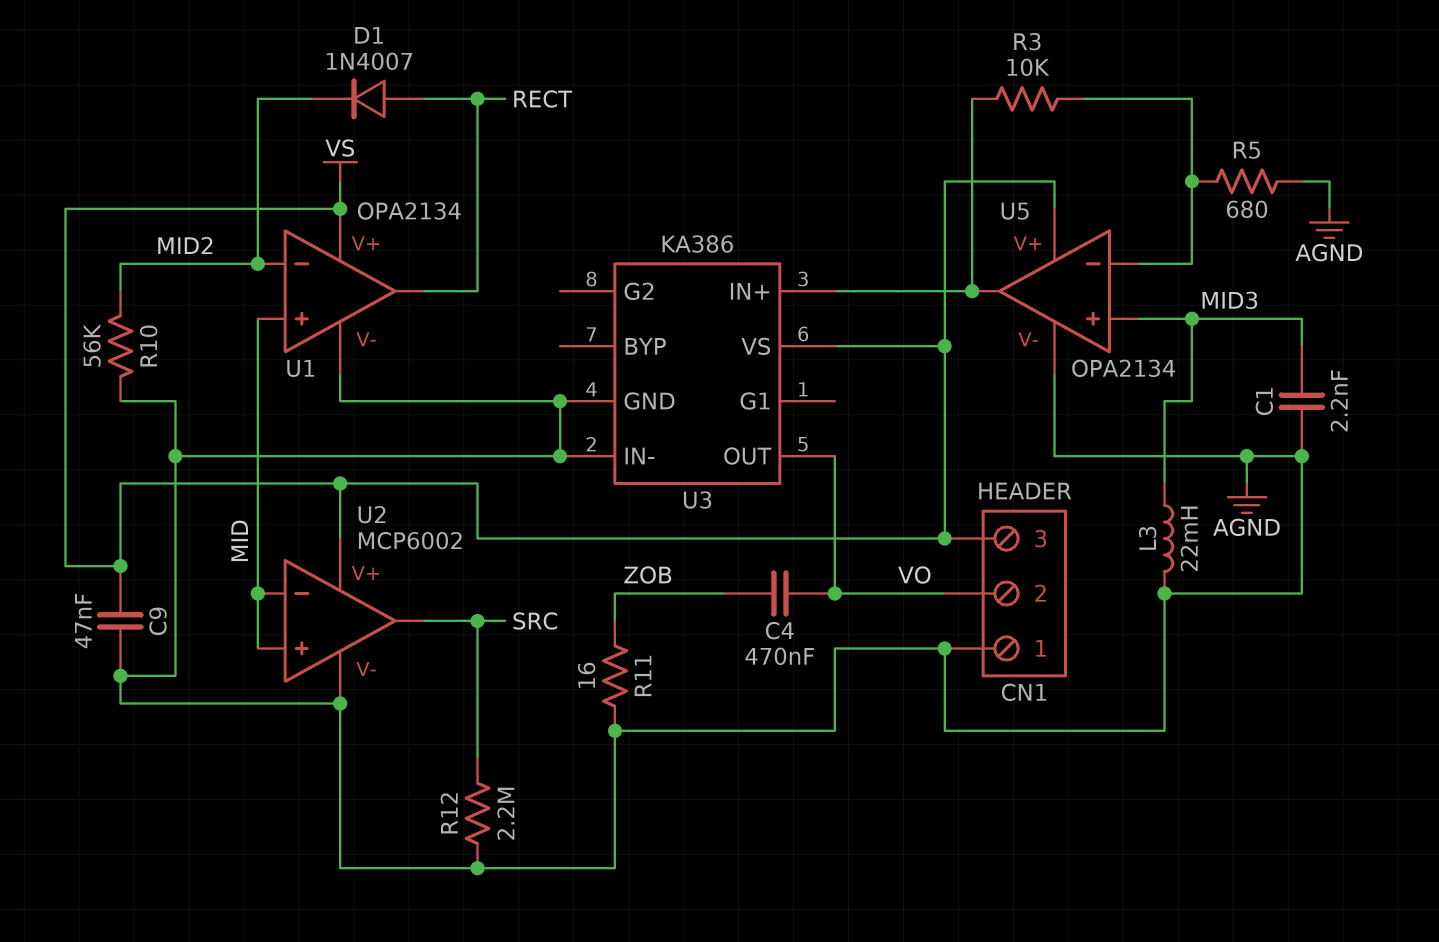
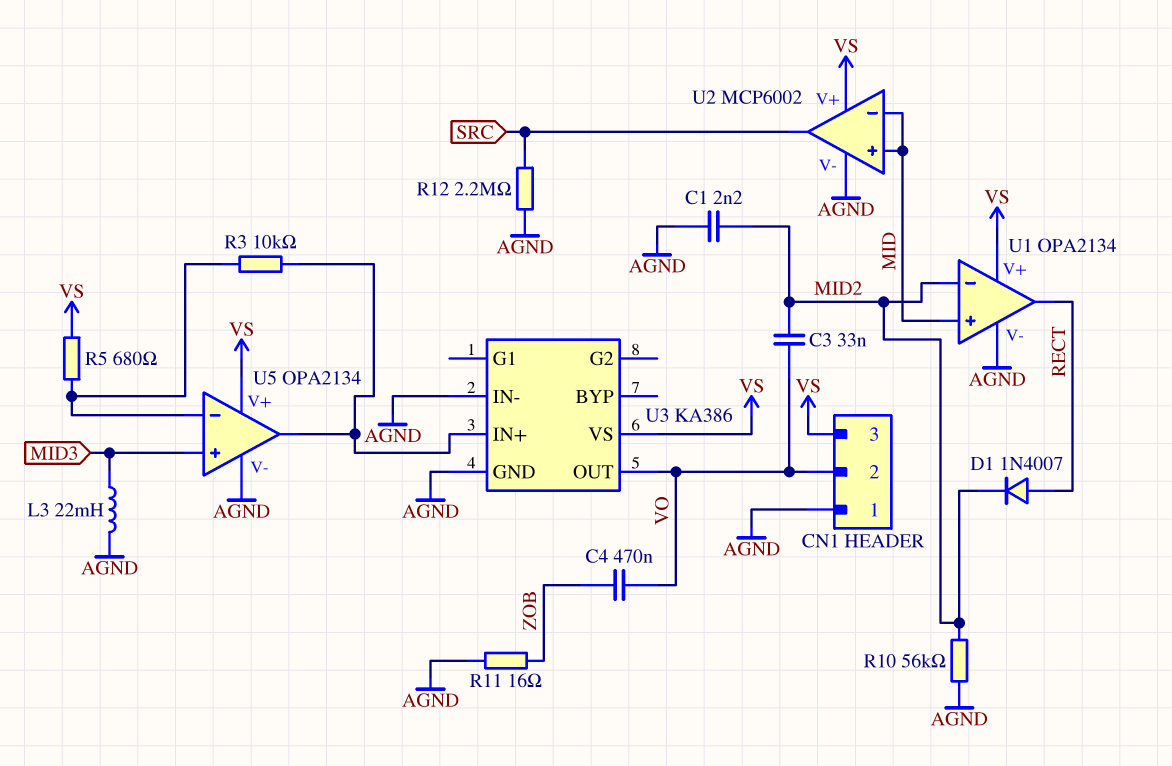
C1: 2.2nF (AGND, MID3) -> 2.2nF (AGND, MID2)
C3: none -> 33nF (MID2, VO)
C9: 47nF (AGND, VS) -> none
R5: 680 (AGND, U5/in-) -> 680 (U5/in-, VS)

